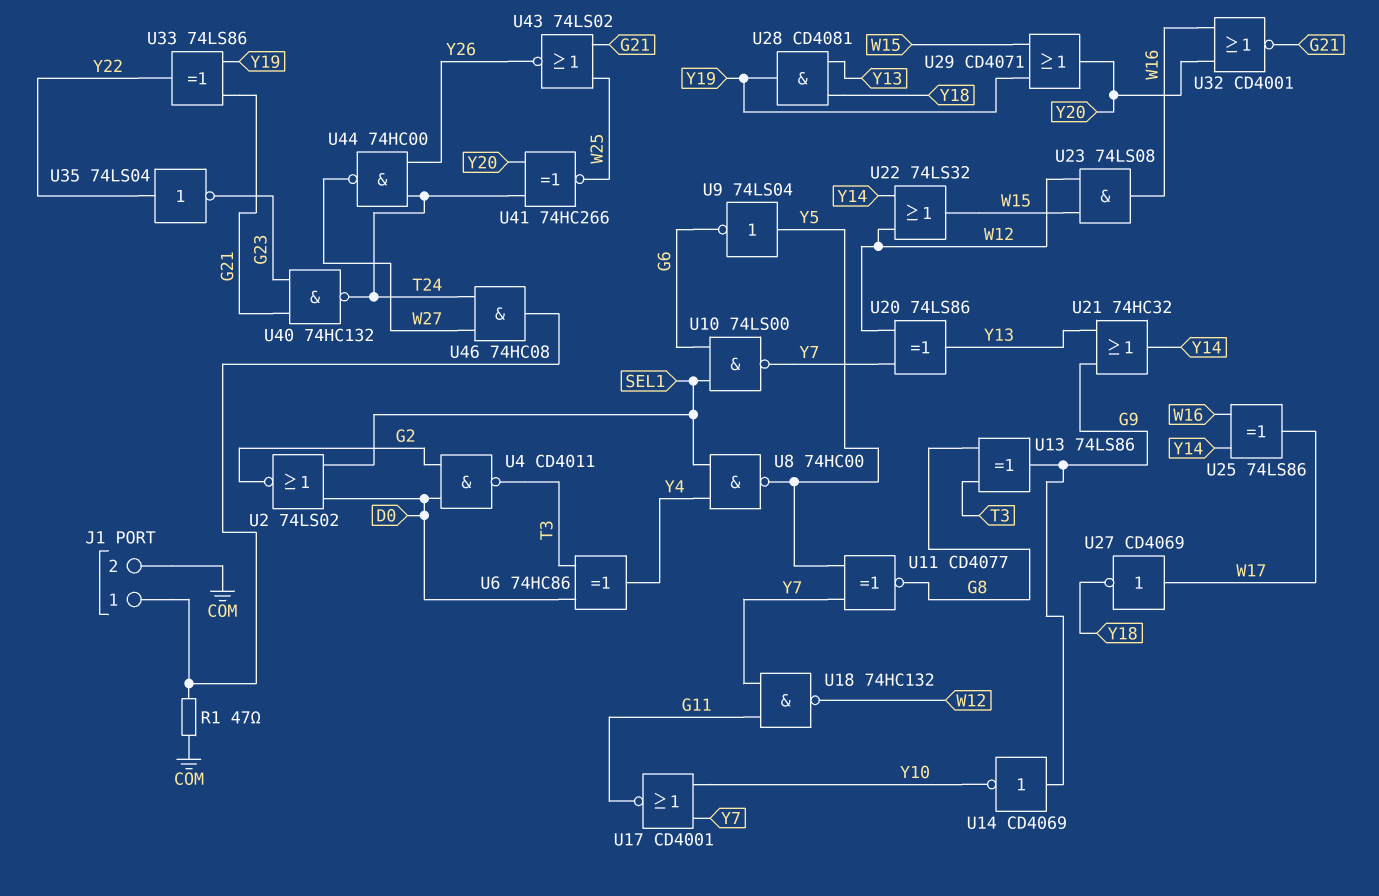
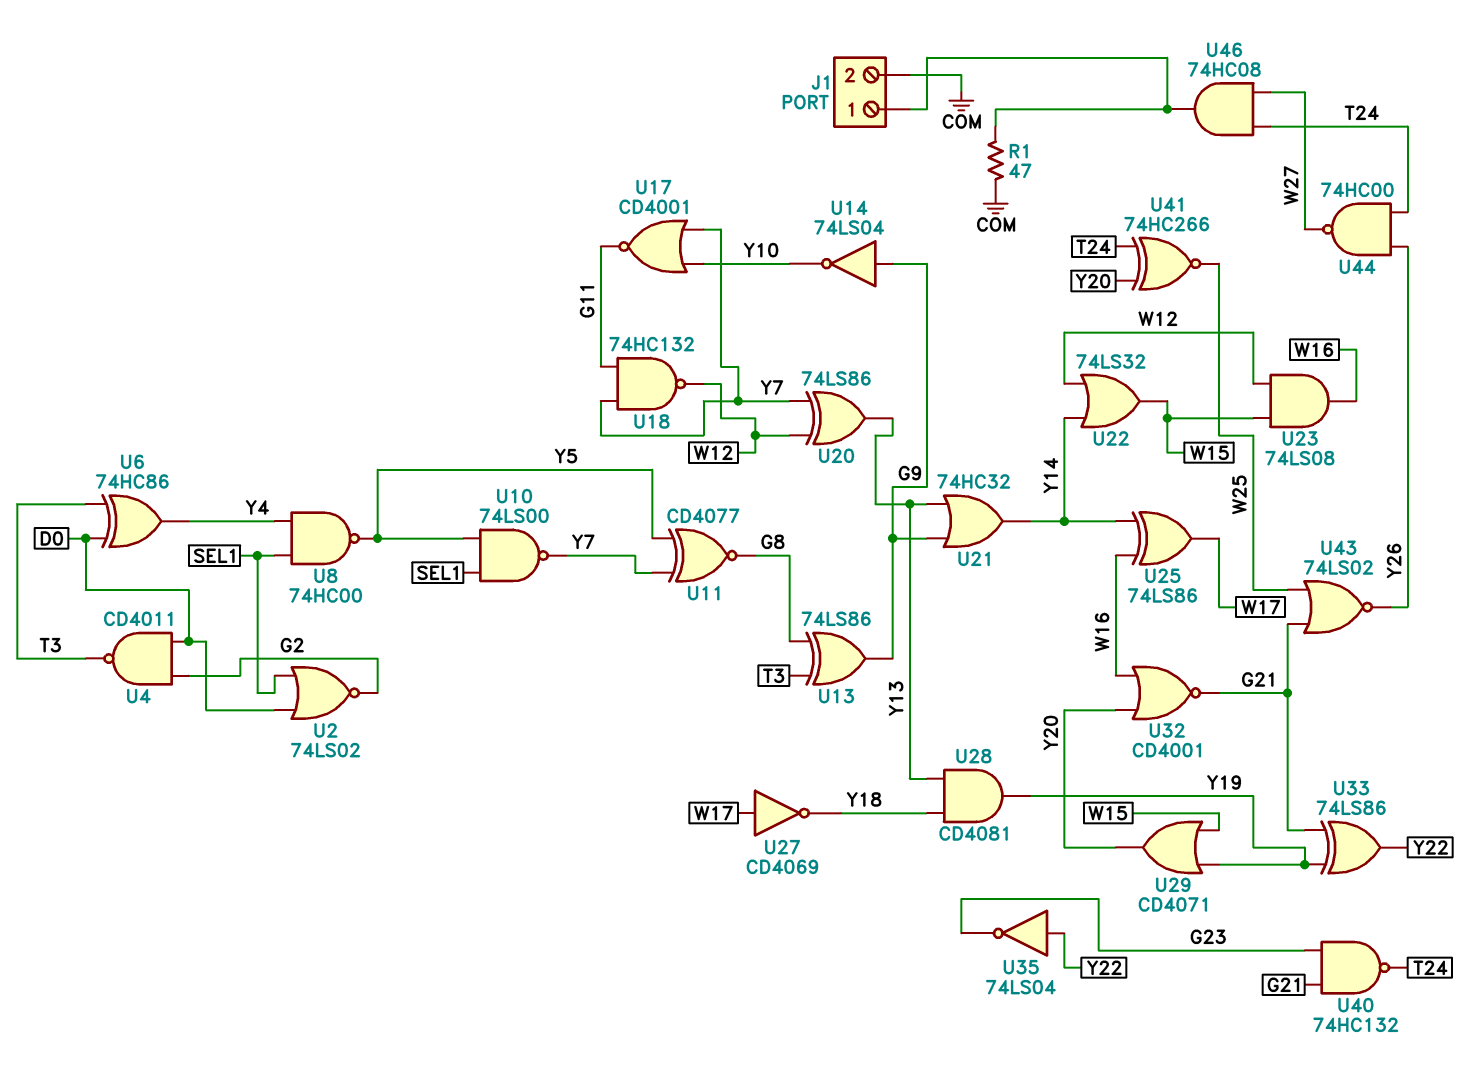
U9: NOT 74LS04 (in Y5, out G6) -> none
U10: NAND 74LS00 (in G6, in SEL1, out Y7) -> NAND 74LS00 (in SEL1, in Y5, out Y7)
U14: NOT CD4069 (in G9, out Y10) -> NOT 74LS04 (in G9, out Y10)

